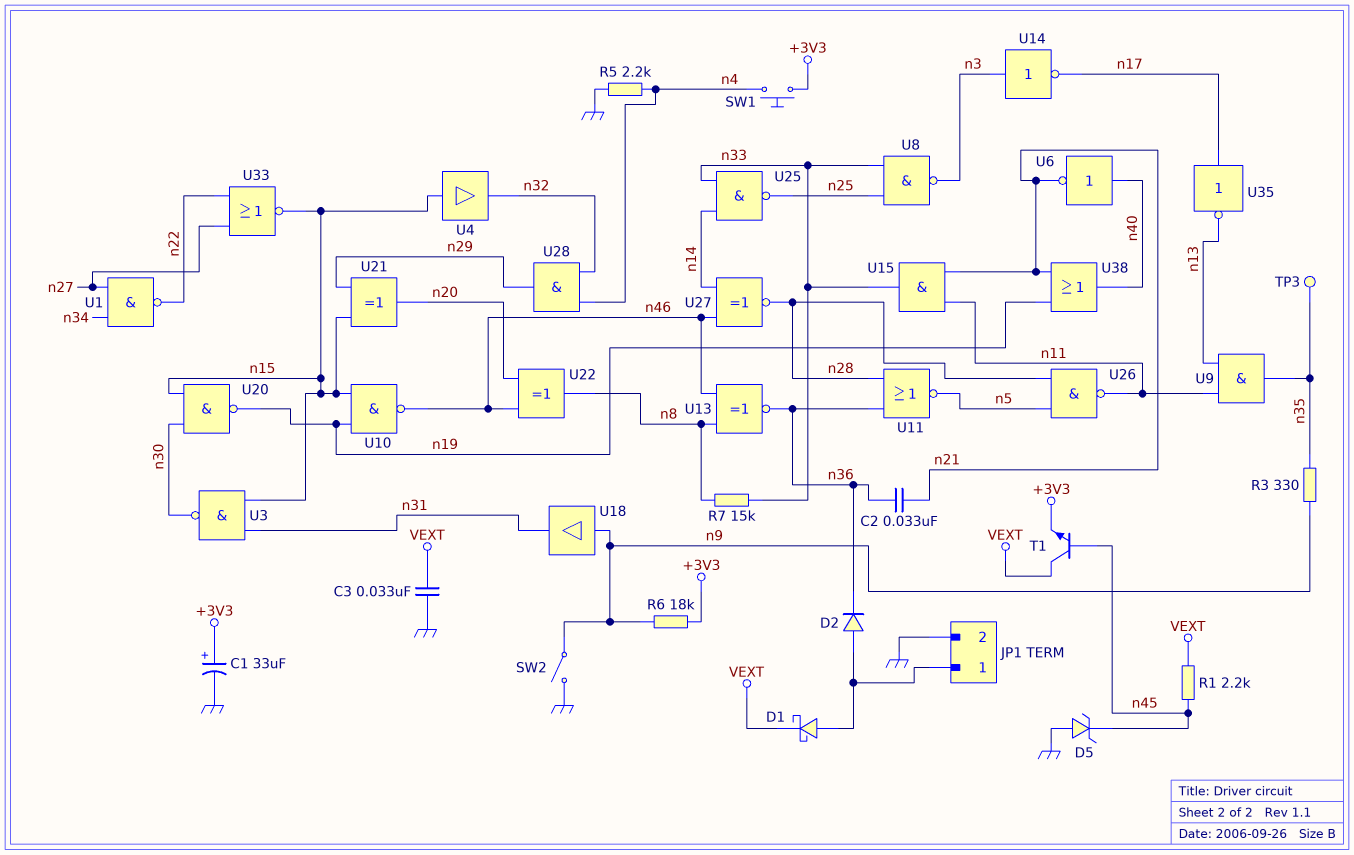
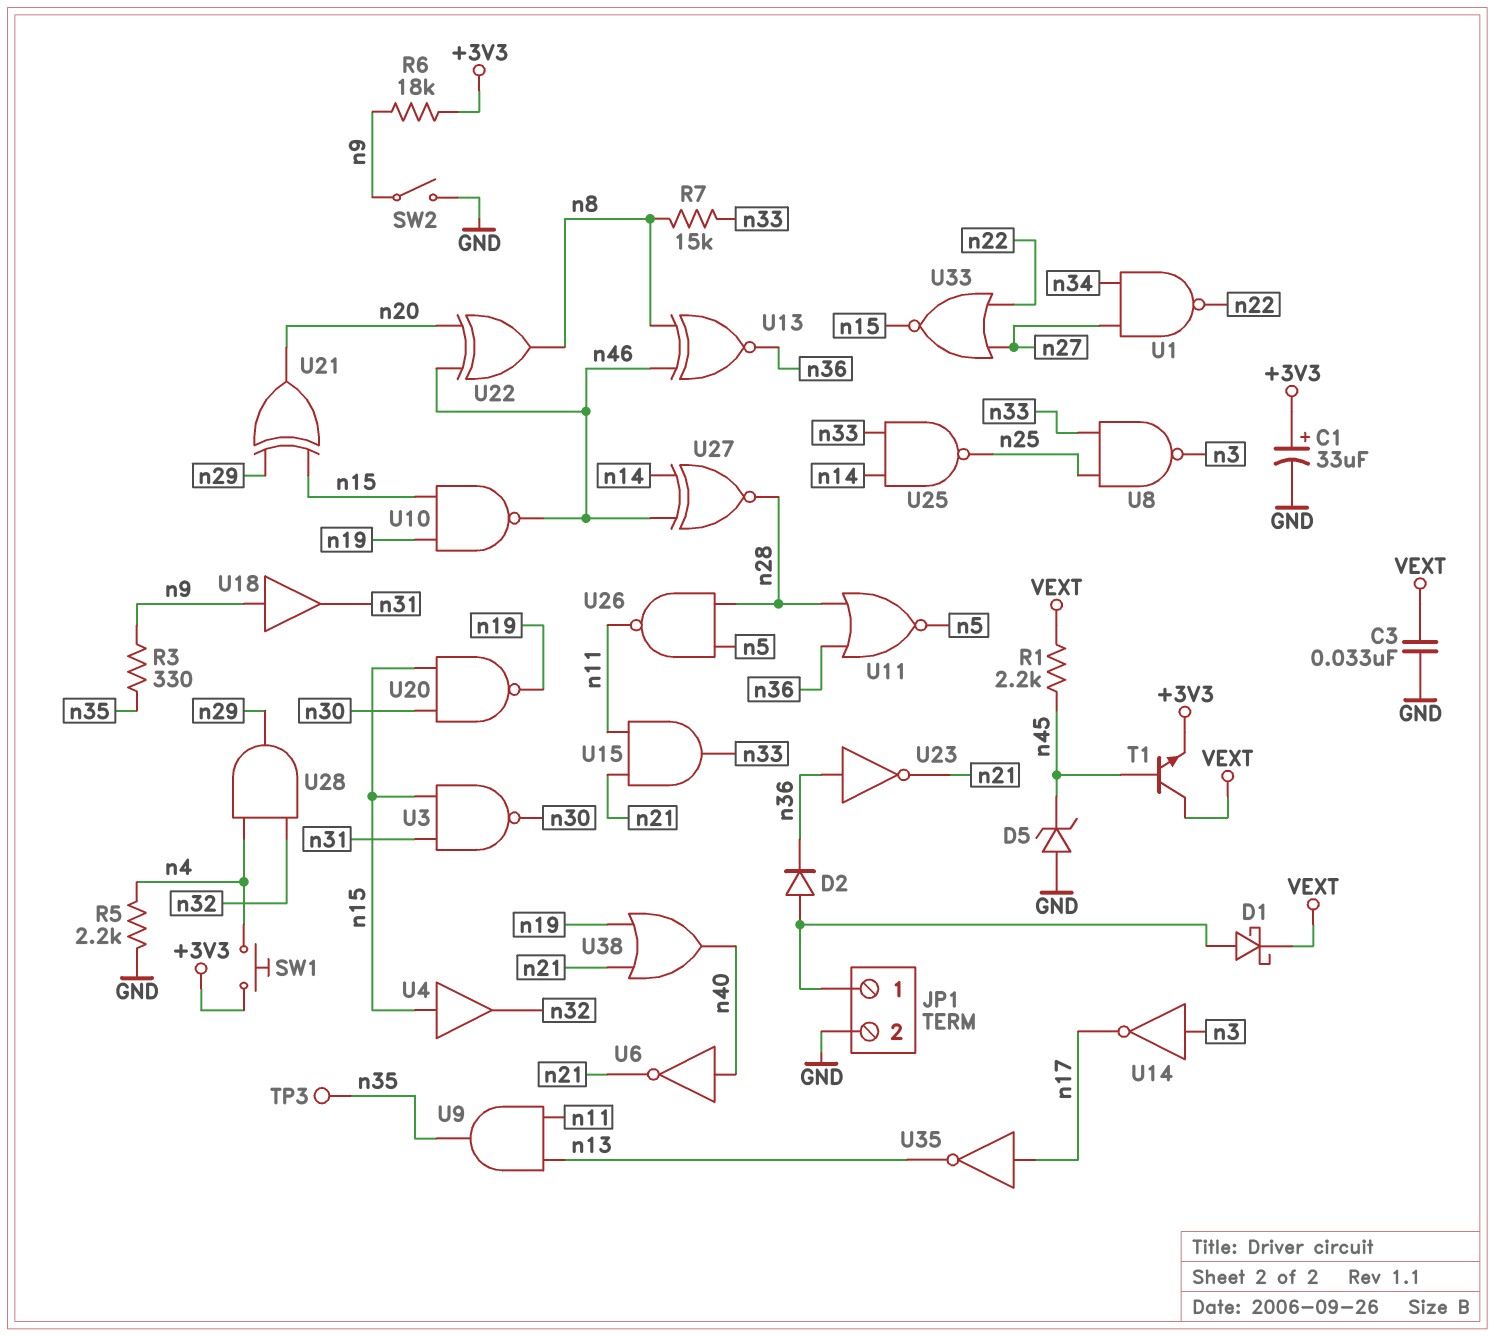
C2: 33nF (n21, n36) -> none
U23: none -> NOT (in n36, out n21)

